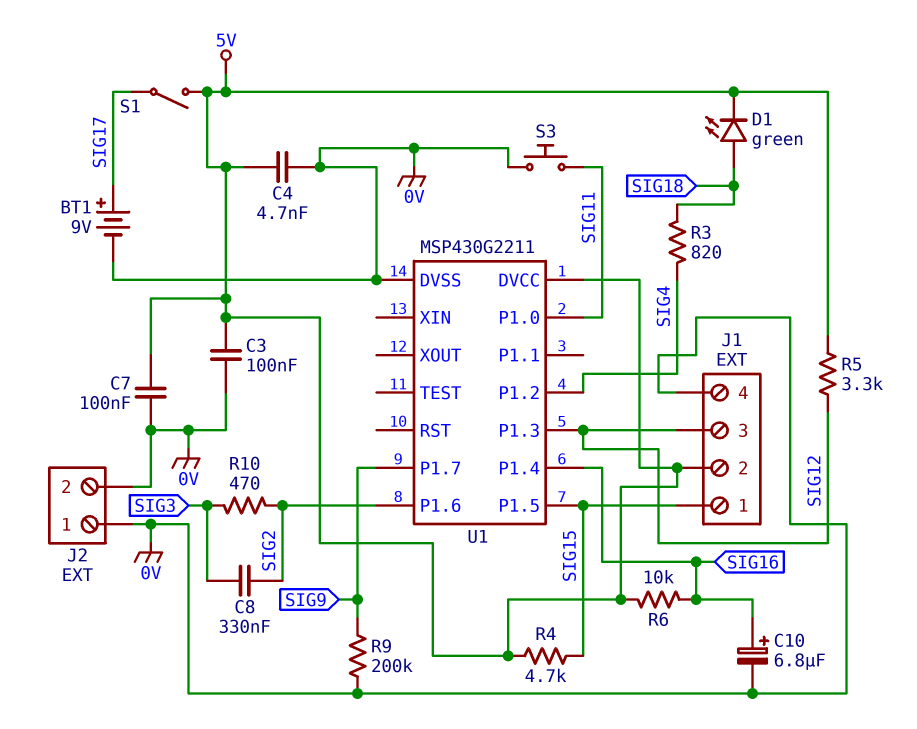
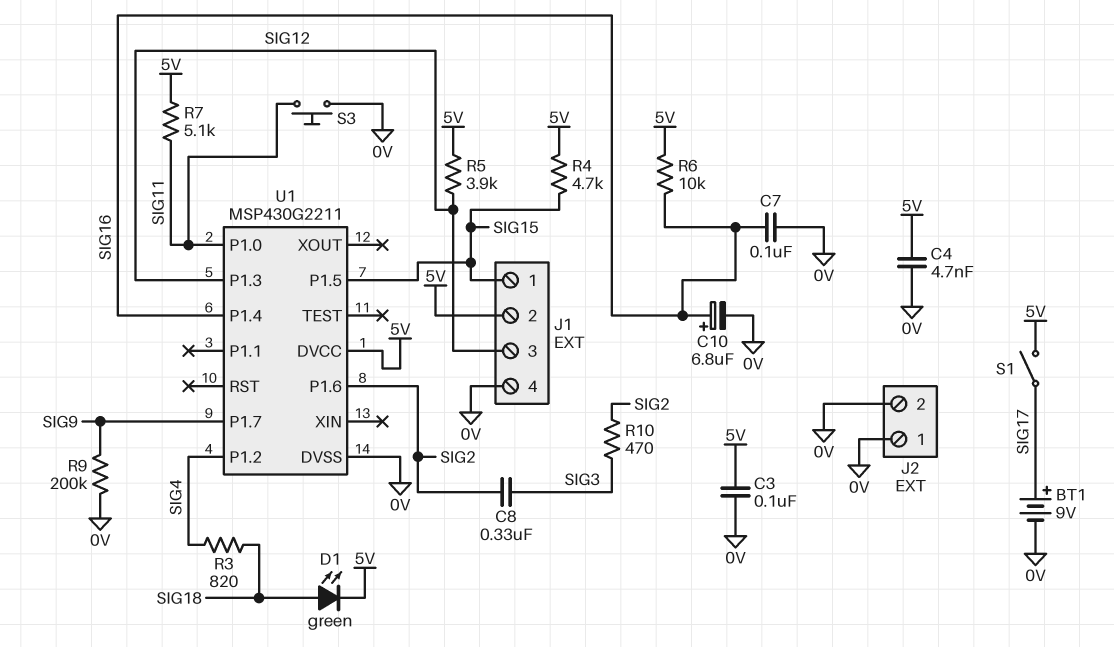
C7: 100nF (0V, 5V) -> 100nF (0V, SIG16)
R5: 3.3k (5V, SIG12) -> 3.9k (5V, SIG12)
R7: none -> 5.1k (5V, SIG11)

